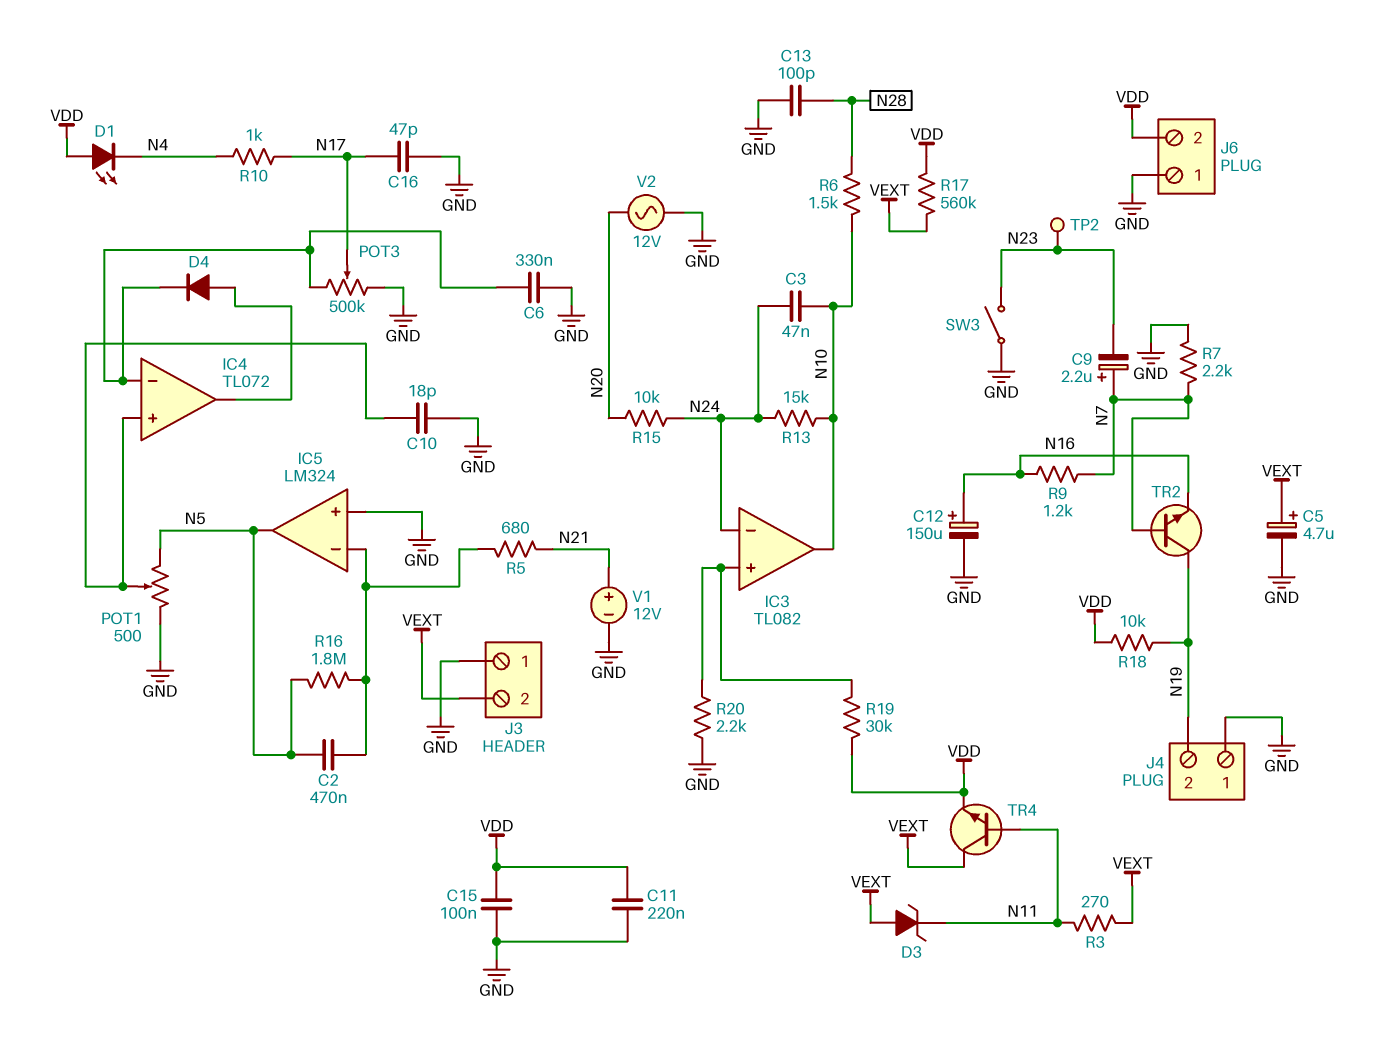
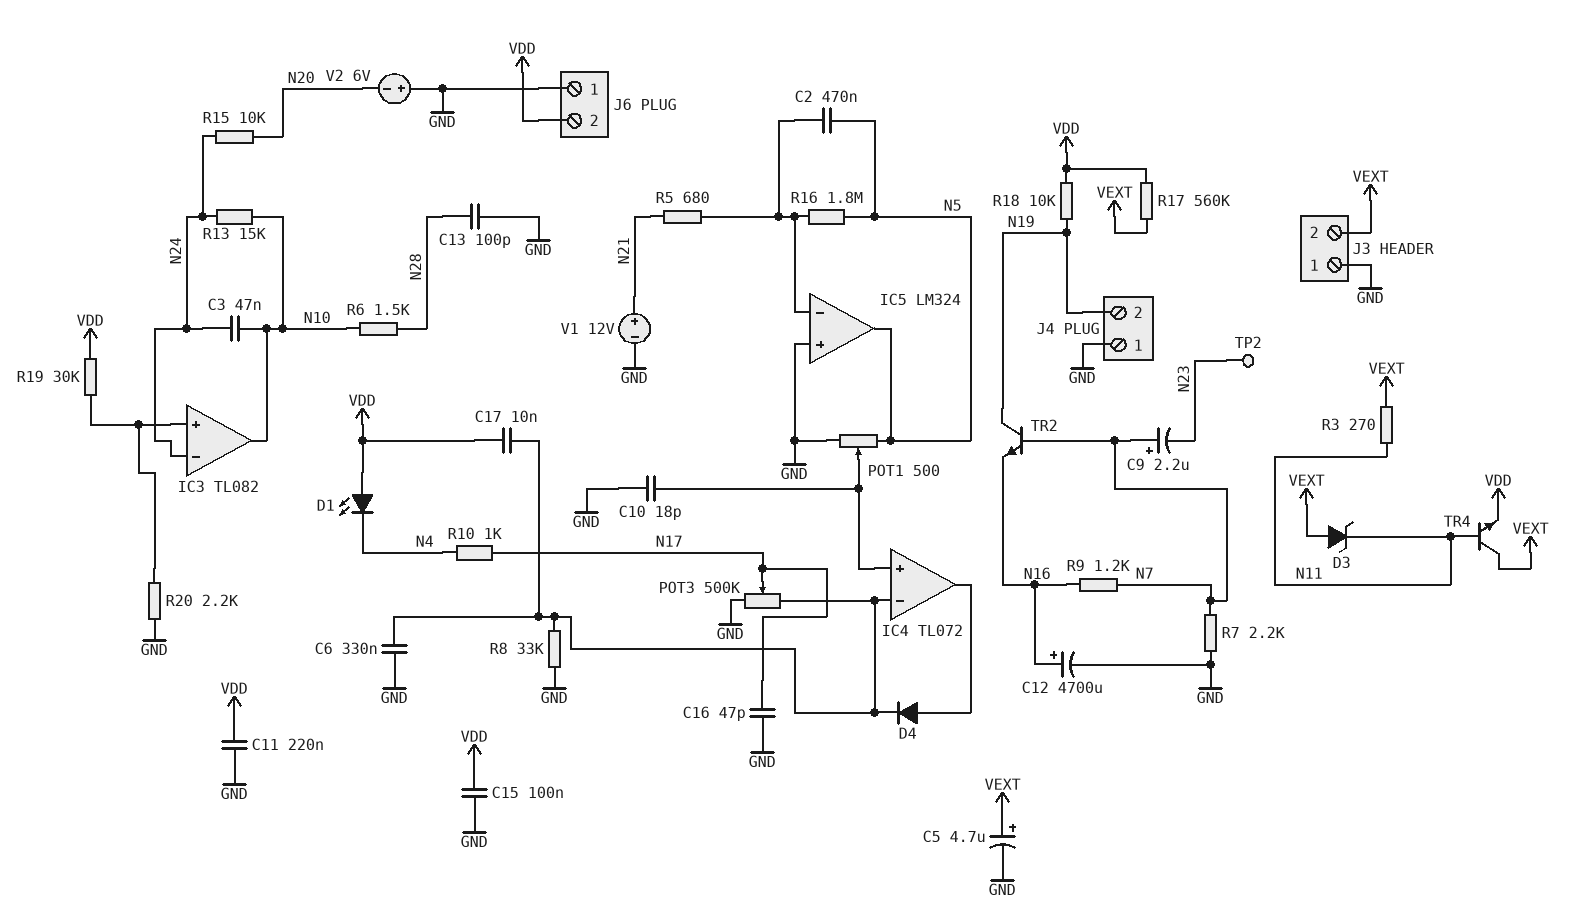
C12: 150uF (plus N16, minus GND) -> 4700uF (plus N16, minus GND)
C17: none -> 10nF (IC4/in-, VDD)
R8: none -> 33k (GND, IC4/in-)
SW3: switch (GND, N23) -> none
V2: AC 12V (GND, N20) -> 6V (plus GND, minus N20)

